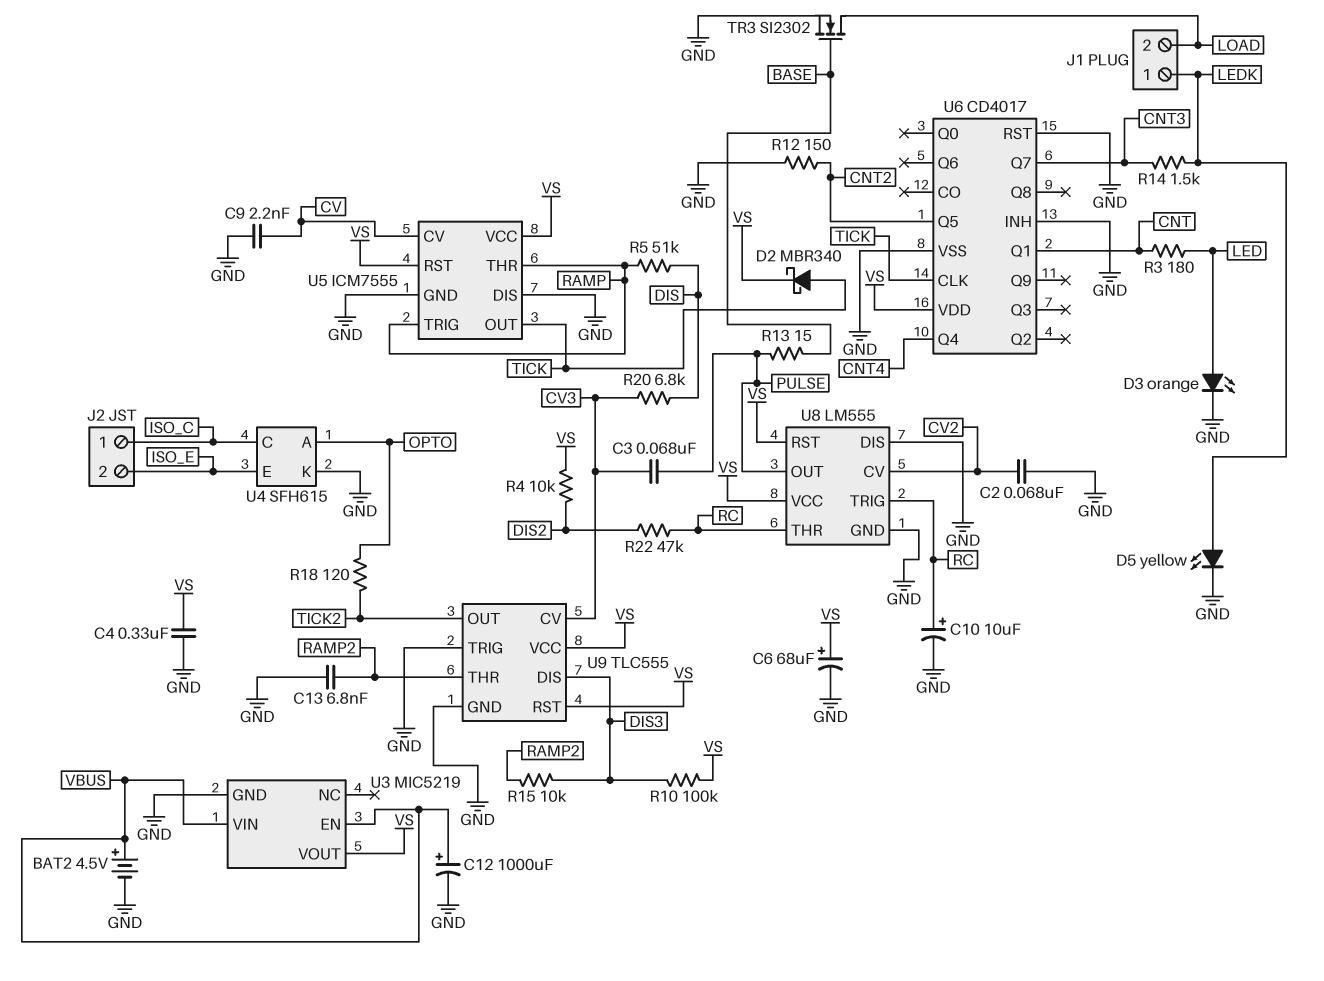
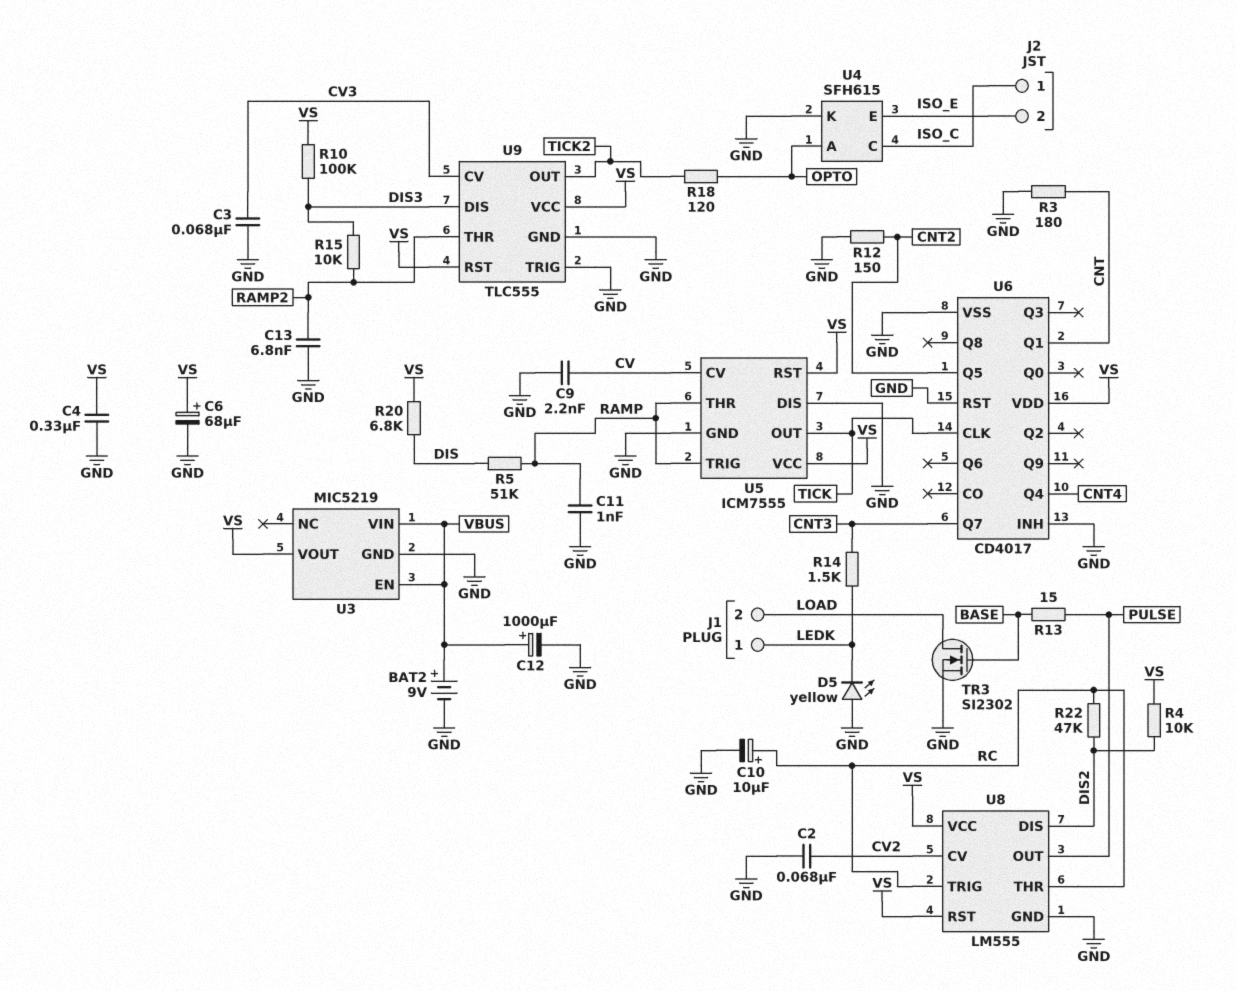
BAT2: 4.5V (plus VBUS, minus GND) -> 9V (plus VBUS, minus GND)
C3: 68nF (CV3, PULSE) -> 68nF (CV3, GND)
C11: none -> 1nF (GND, RAMP)
D2: schottky MBR340 (A TICK, K VS) -> none
D3: LED orange (A LED, K GND) -> none
D5: LED yellow (A LEDK, K GND) -> LED yellow (A GND, K LEDK)
R3: 180 (CNT, LED) -> 180 (CNT, GND)
R20: 6.8k (CV3, DIS) -> 6.8k (DIS, VS)
U8 pin DIS: GND -> DIS2

